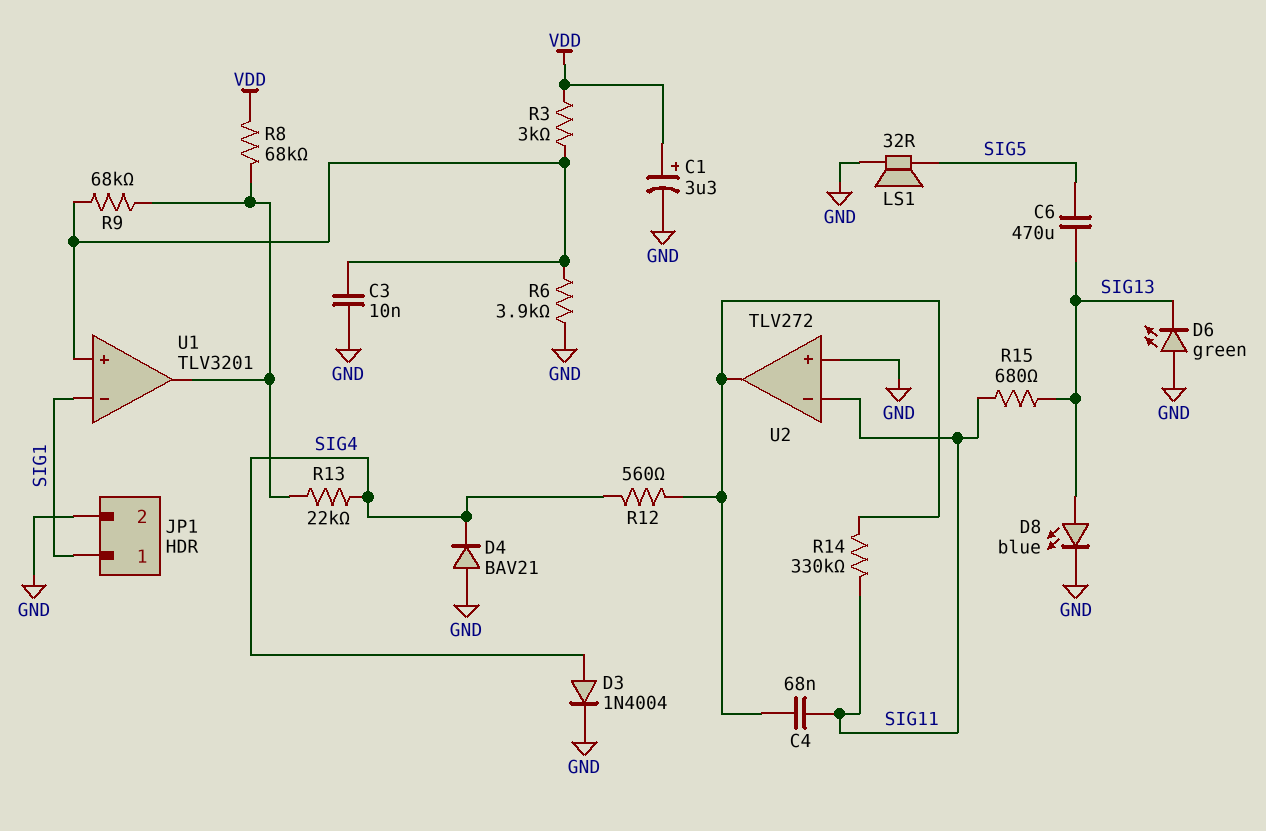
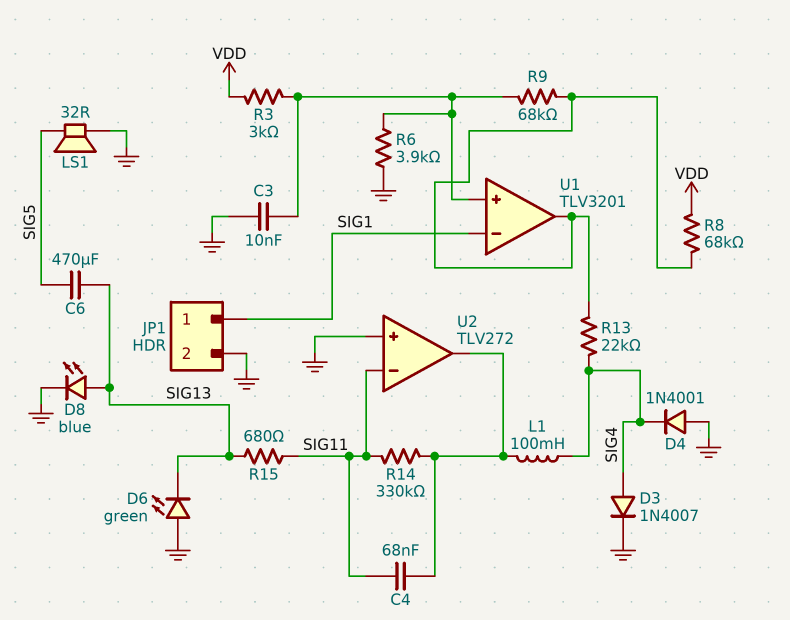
C1: 3.3uF (plus VDD, minus GND) -> none
D3: diode 1N4004 (A SIG4, K GND) -> diode 1N4007 (A SIG4, K GND)
D4: diode BAV21 (A GND, K SIG4) -> diode 1N4001 (A GND, K SIG4)
L1: none -> 100mH (SIG4, U2/out)
R12: 560 (SIG4, U2/out) -> none

